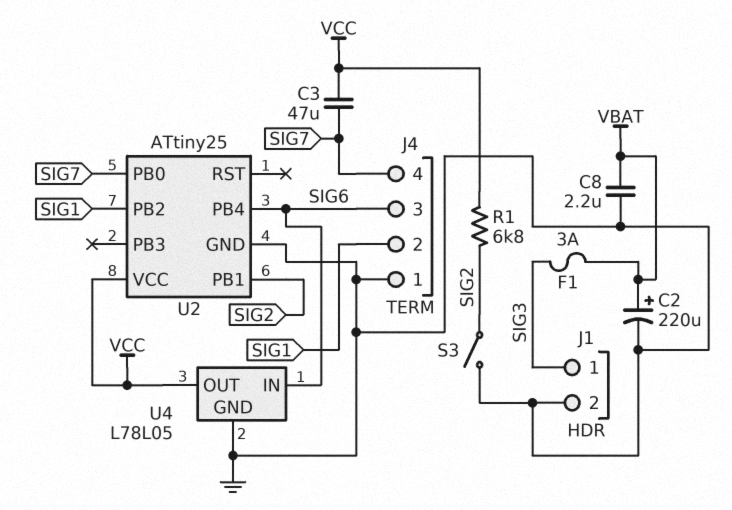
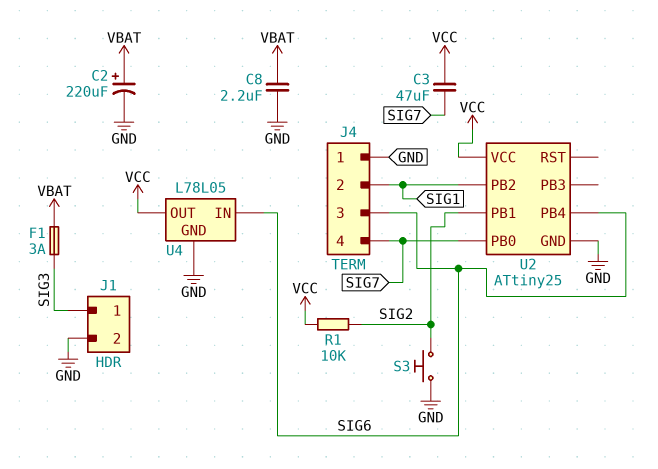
R1: 6.8k (SIG2, VCC) -> 10k (SIG2, VCC)
S3: switch (GND, SIG2) -> button (GND, SIG2)

